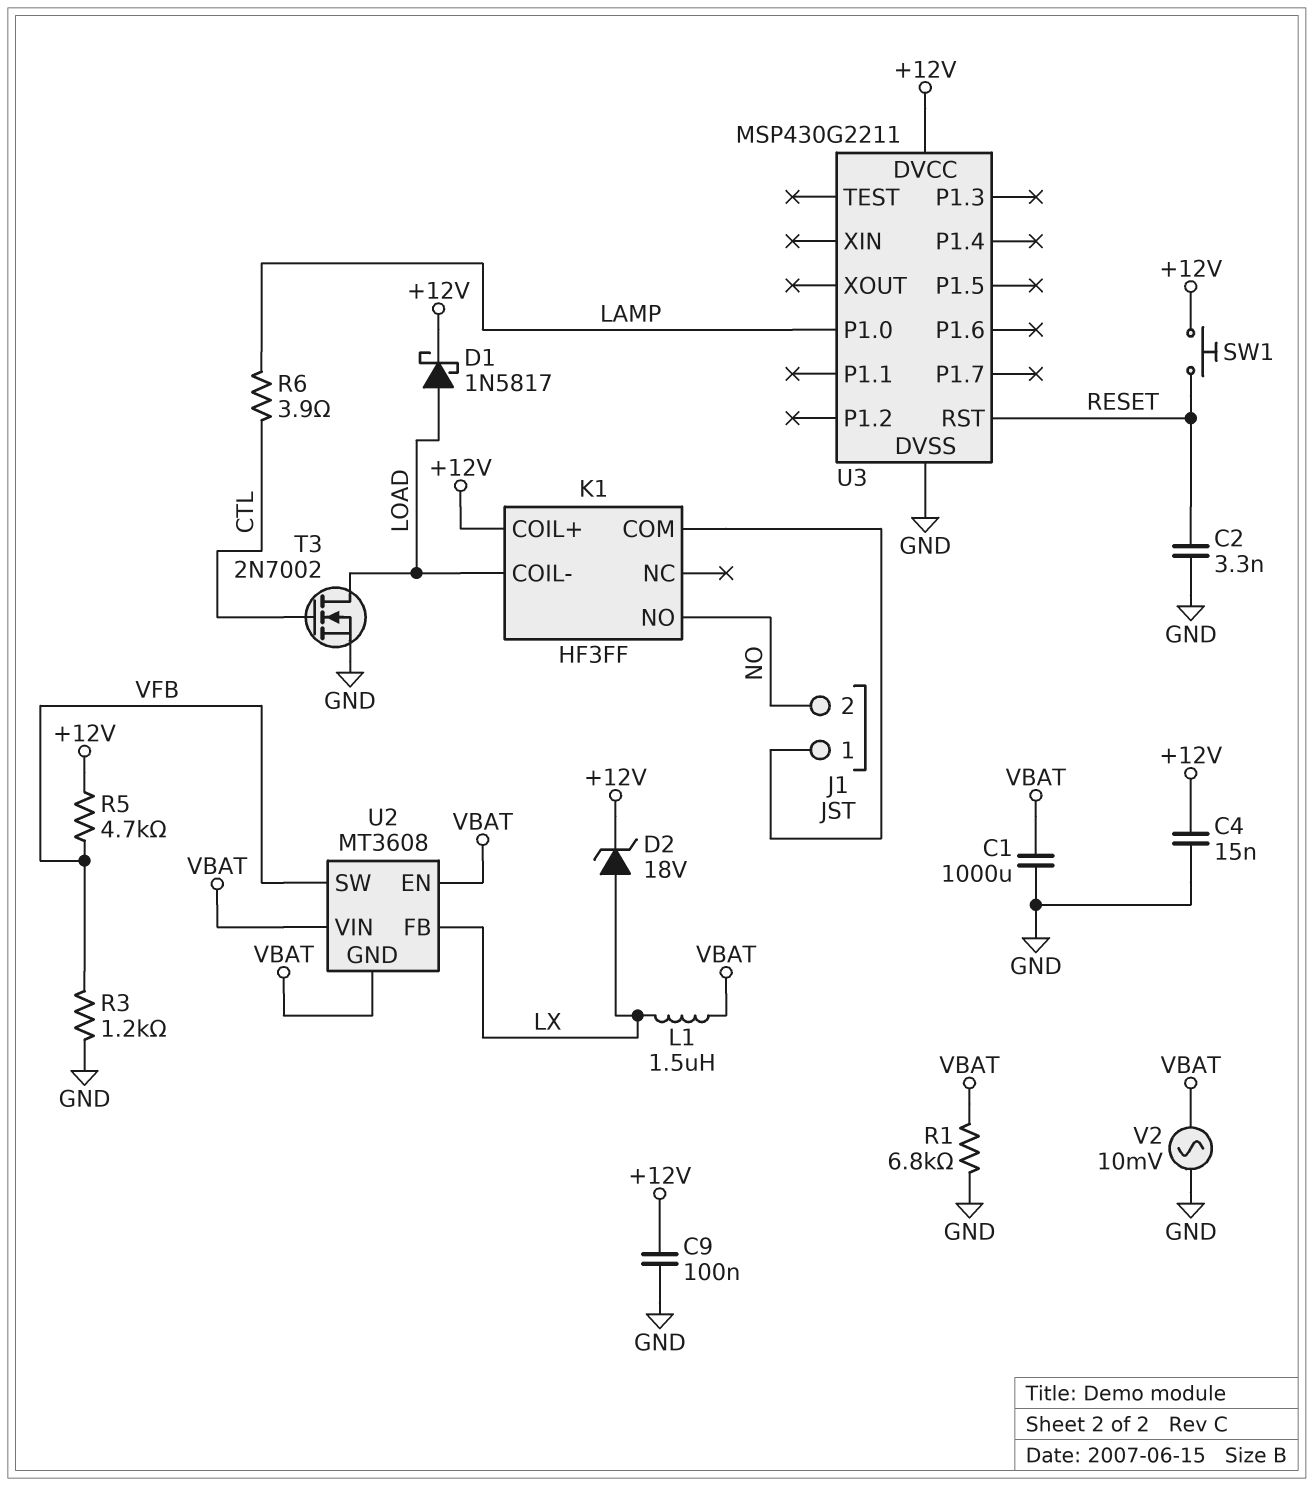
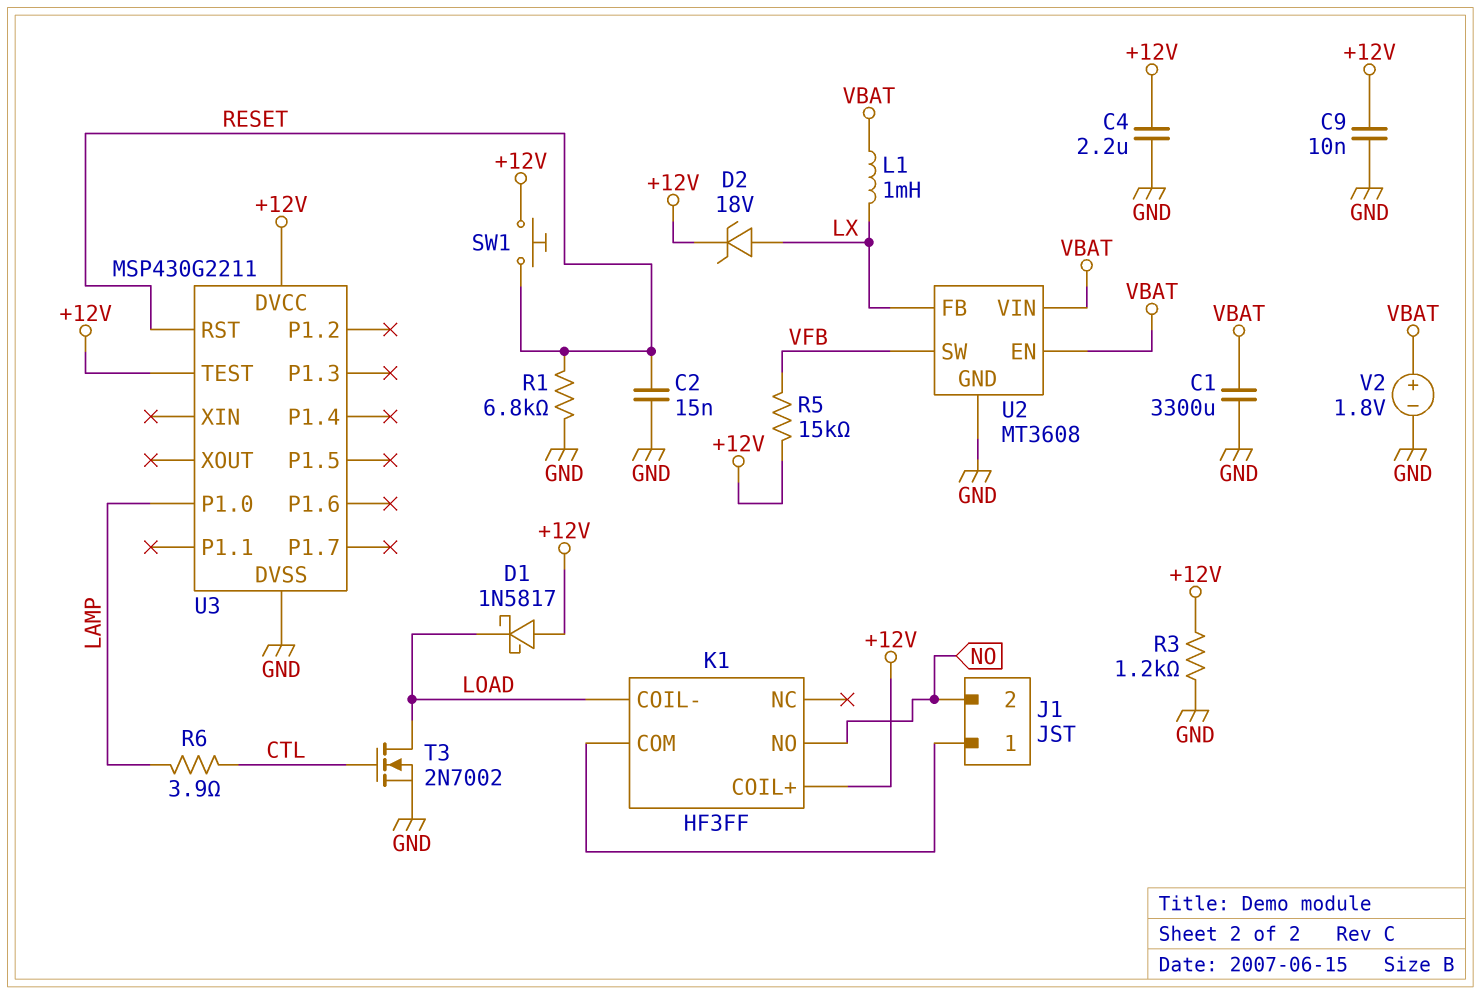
C1: 1000uF (GND, VBAT) -> 3300uF (GND, VBAT)
C2: 3.3nF (GND, RESET) -> 15nF (GND, RESET)
C4: 15nF (+12V, GND) -> 2.2uF (+12V, GND)
C9: 100nF (+12V, GND) -> 10nF (+12V, GND)
D1: schottky 1N5817 (A LOAD, K +12V) -> schottky 1N5817 (A +12V, K LOAD)
L1: 1.5uH (LX, VBAT) -> 1mH (LX, VBAT)
R1: 6.8k (GND, VBAT) -> 6.8k (GND, RESET)
R3: 1.2k (GND, VFB) -> 1.2k (+12V, GND)
R5: 4.7k (+12V, VFB) -> 15k (+12V, VFB)
U2 pin GND: VBAT -> GND
U3 pin TEST: none -> +12V
V2: AC 10mV (GND, VBAT) -> 1.8V (plus VBAT, minus GND)

